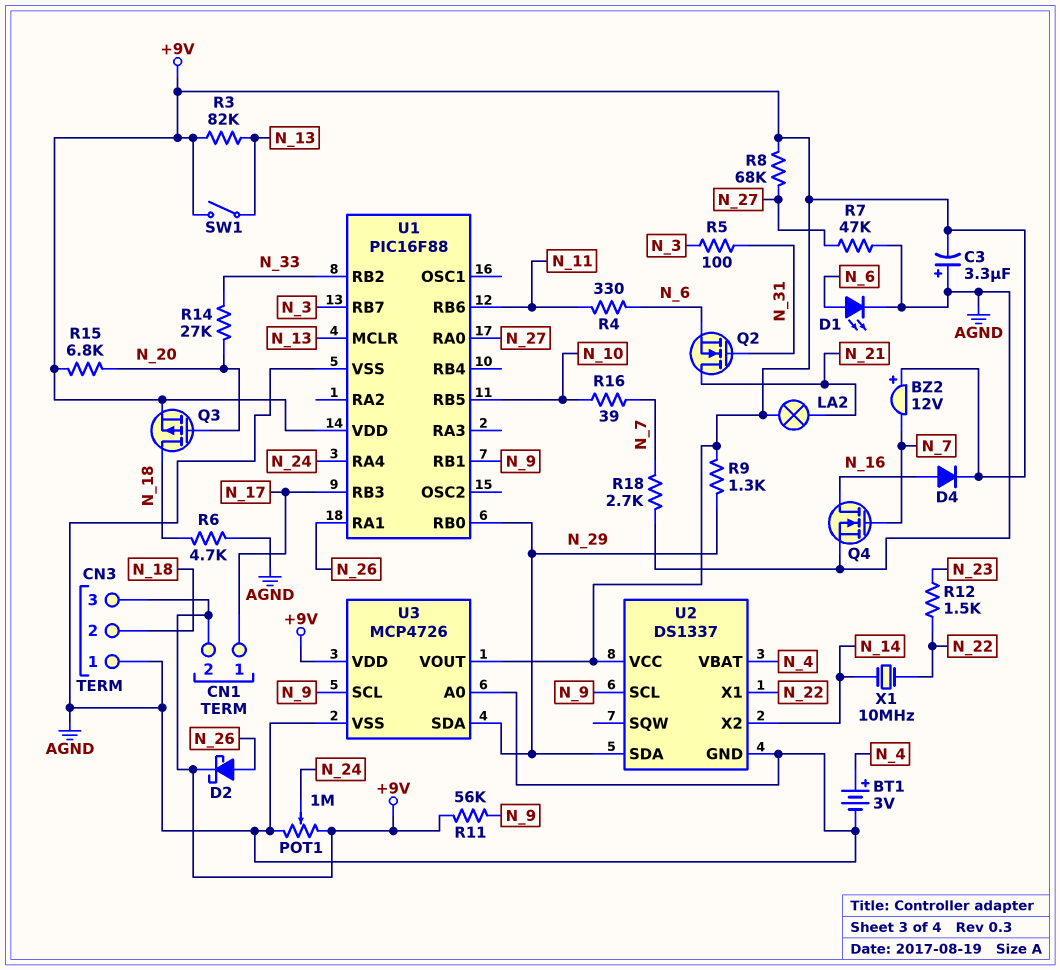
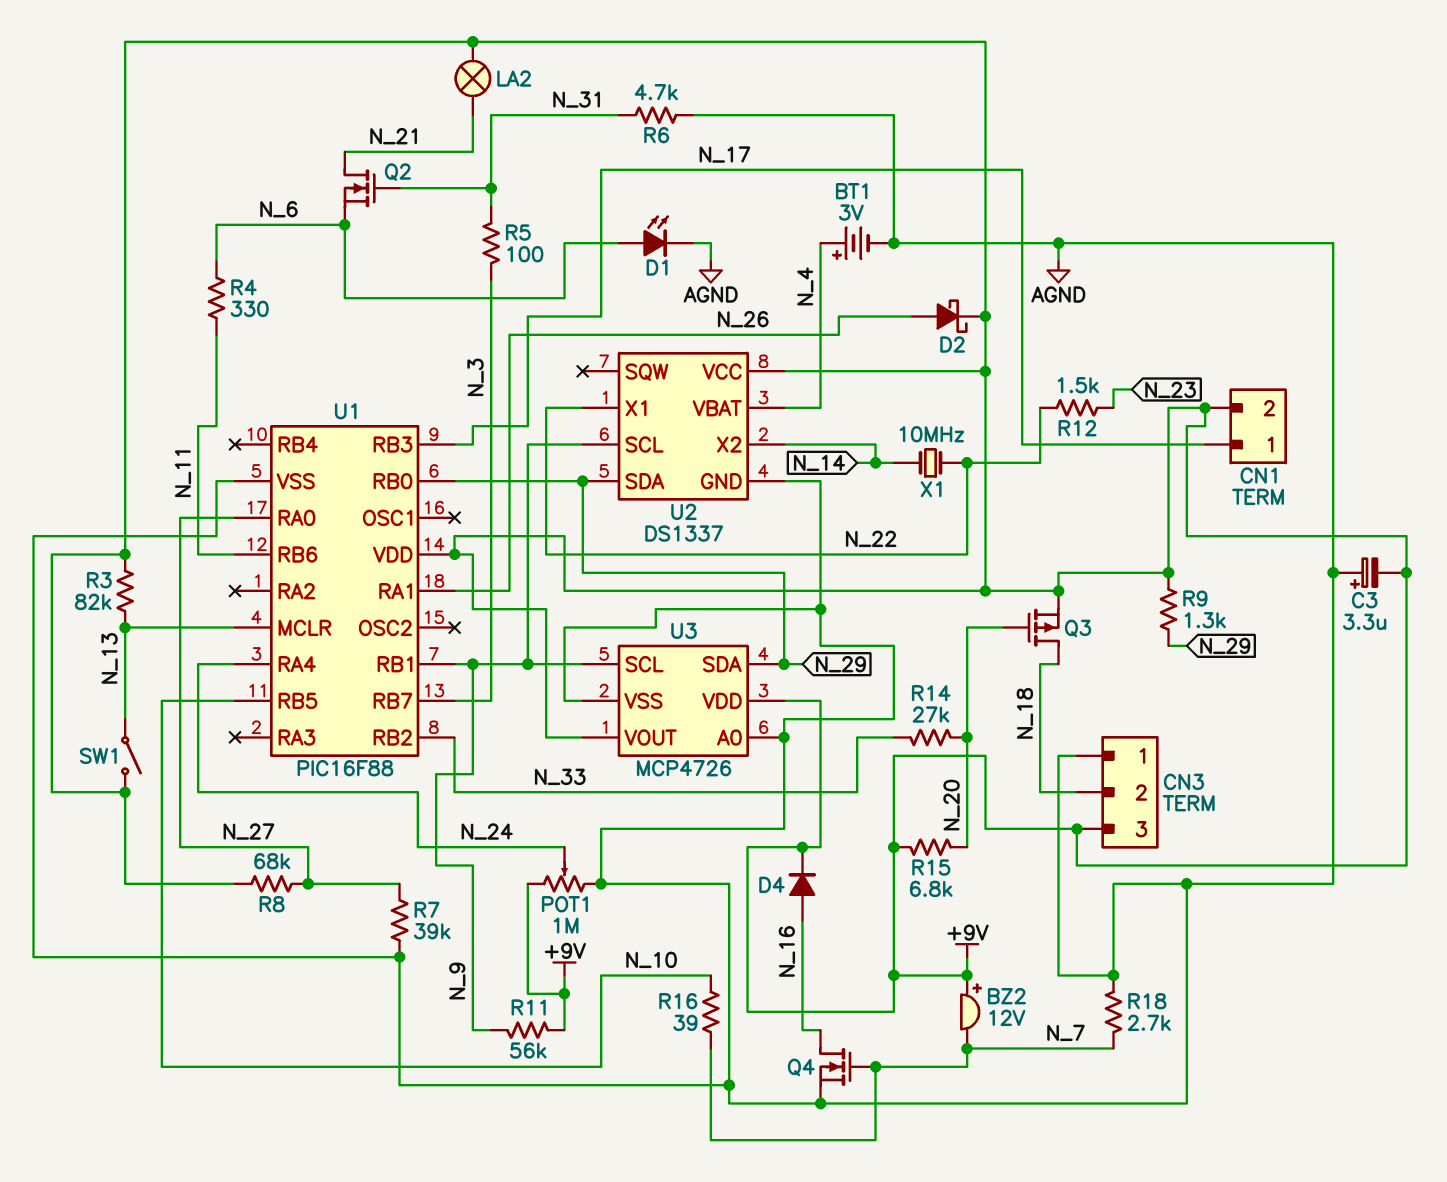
R6: 4.7k (AGND, N_18) -> 4.7k (AGND, N_31)
R7: 47k (AGND, N_27) -> 39k (AGND, N_27)

